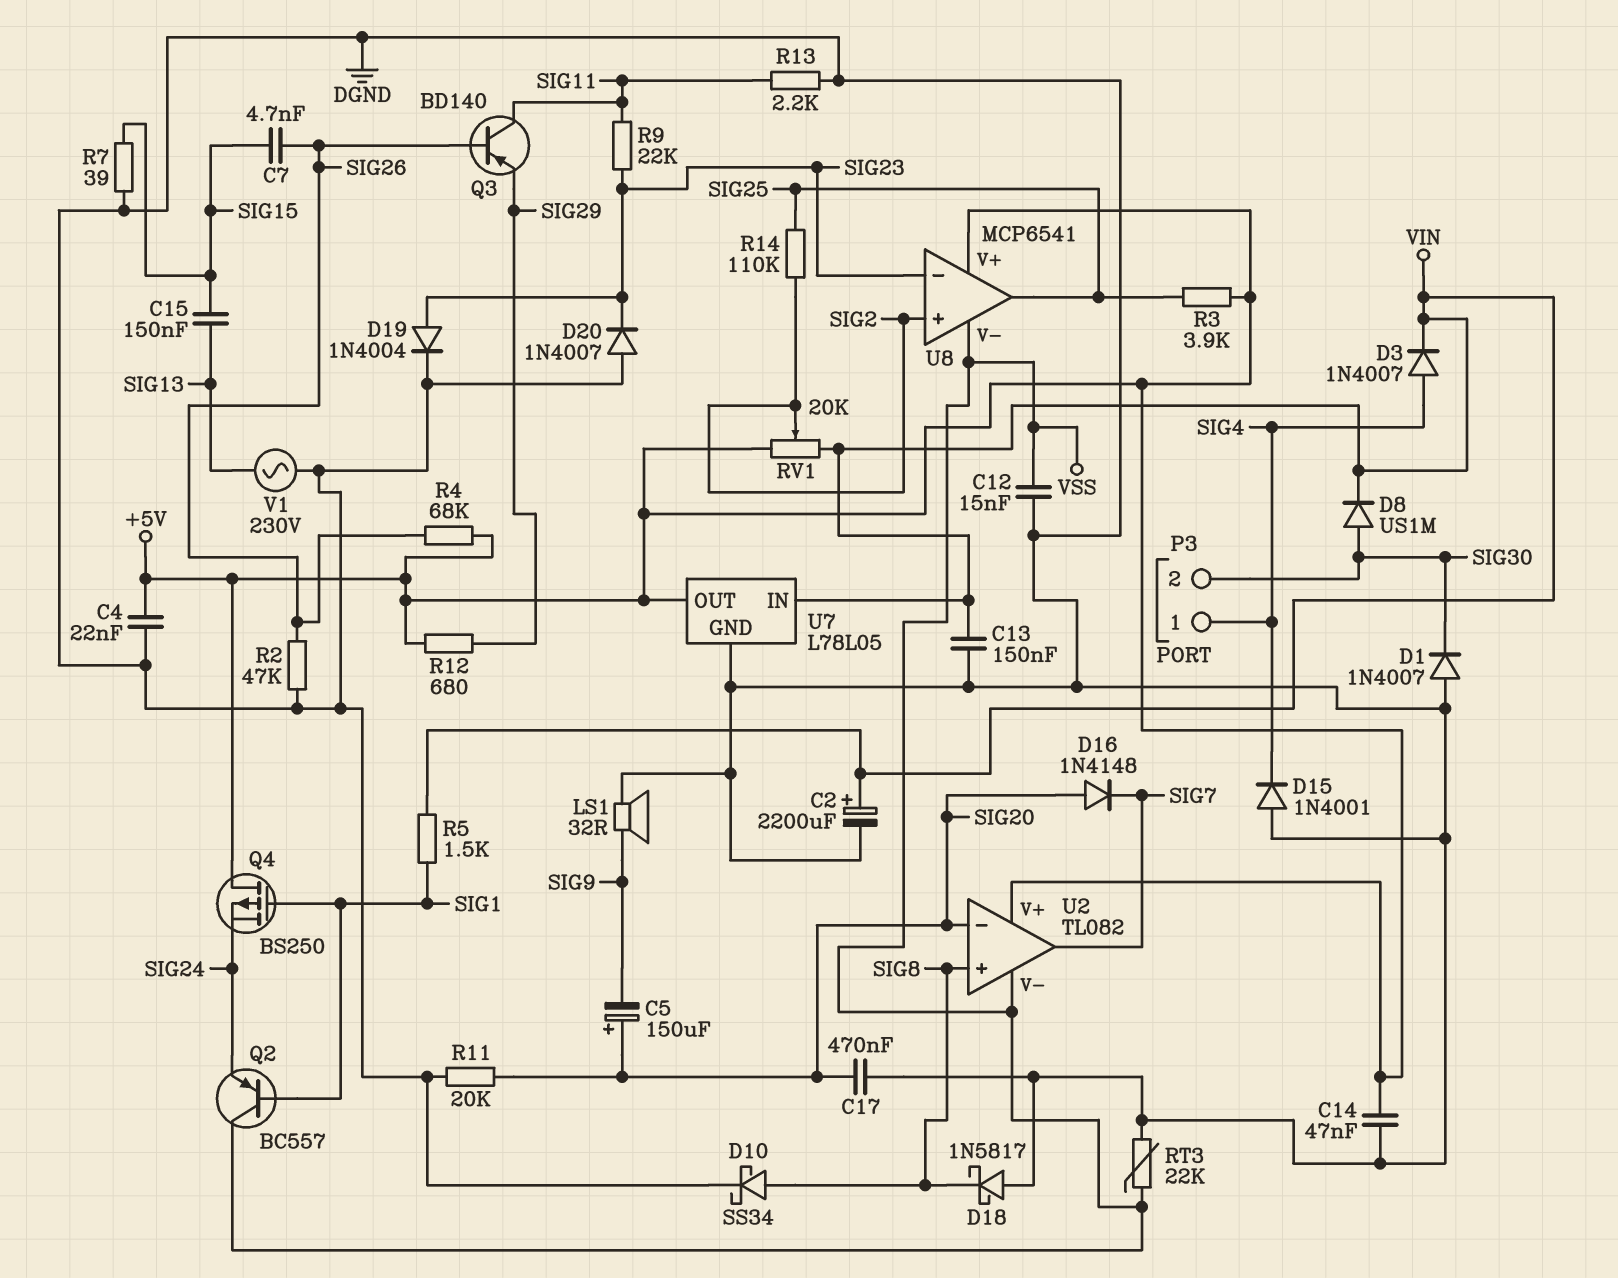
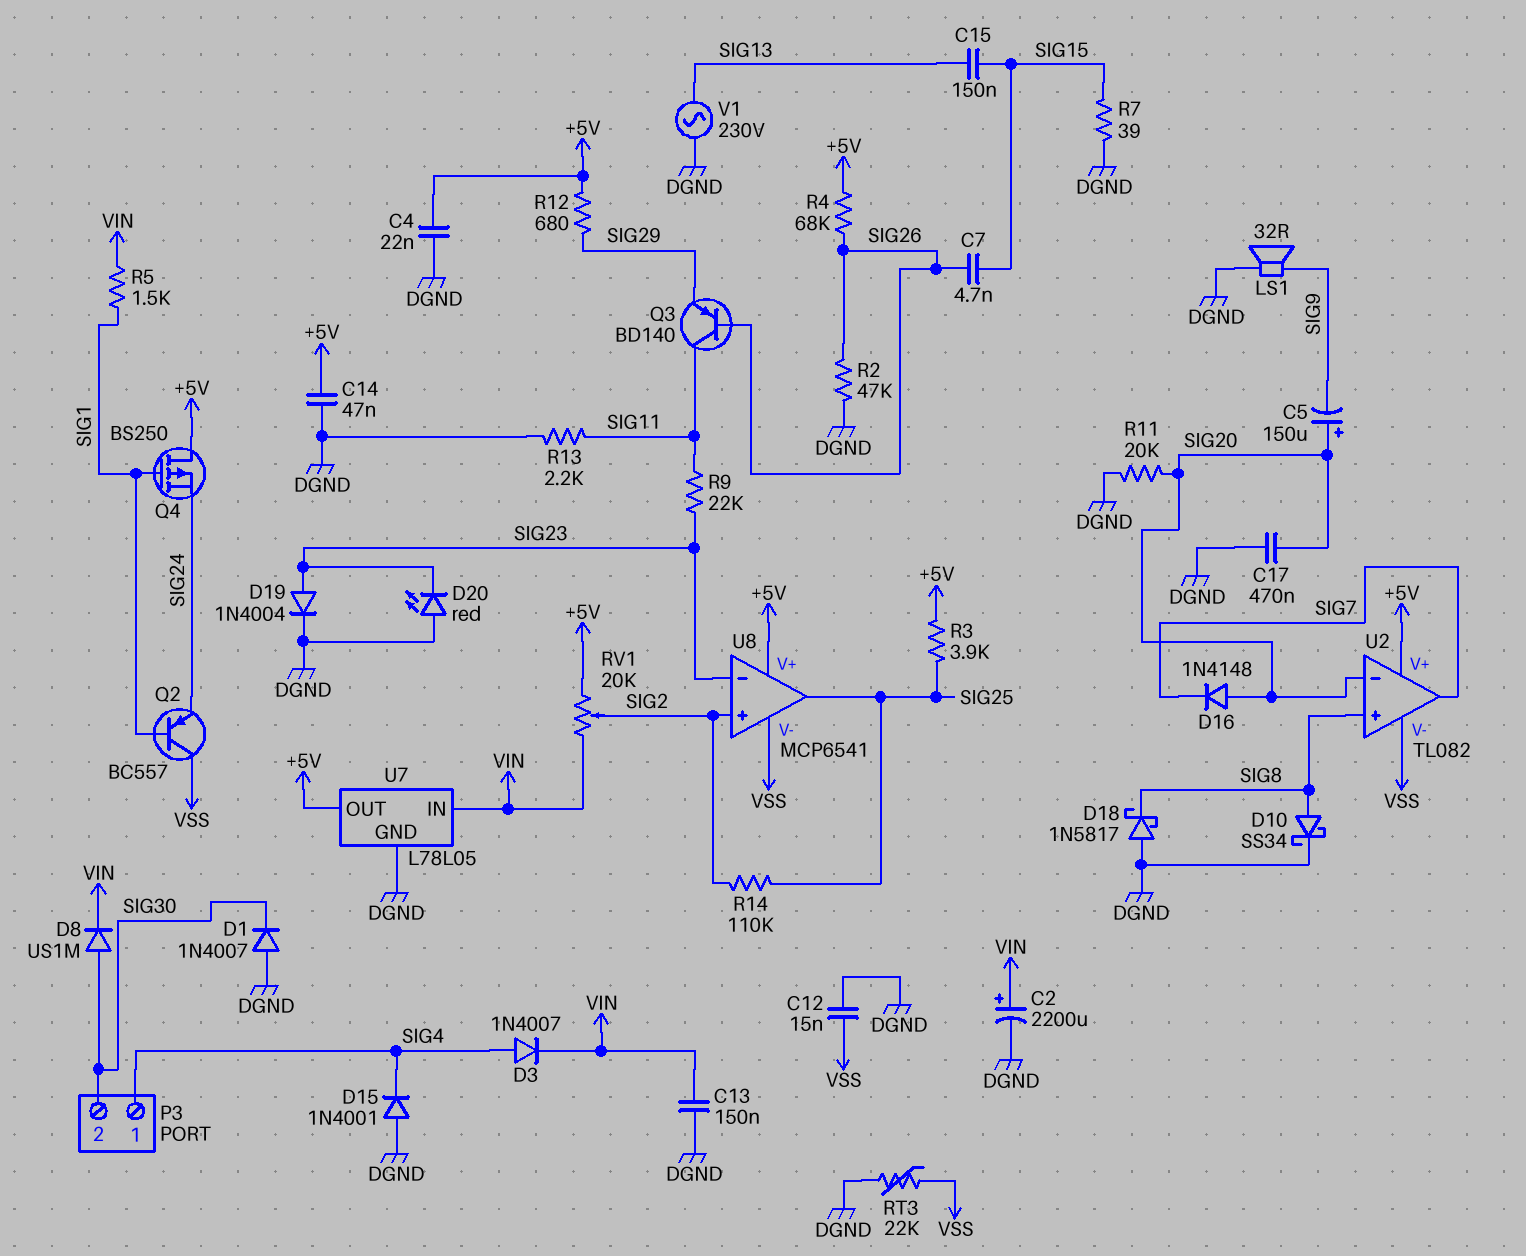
D20: diode 1N4007 (A DGND, K SIG23) -> LED red (A DGND, K SIG23)

